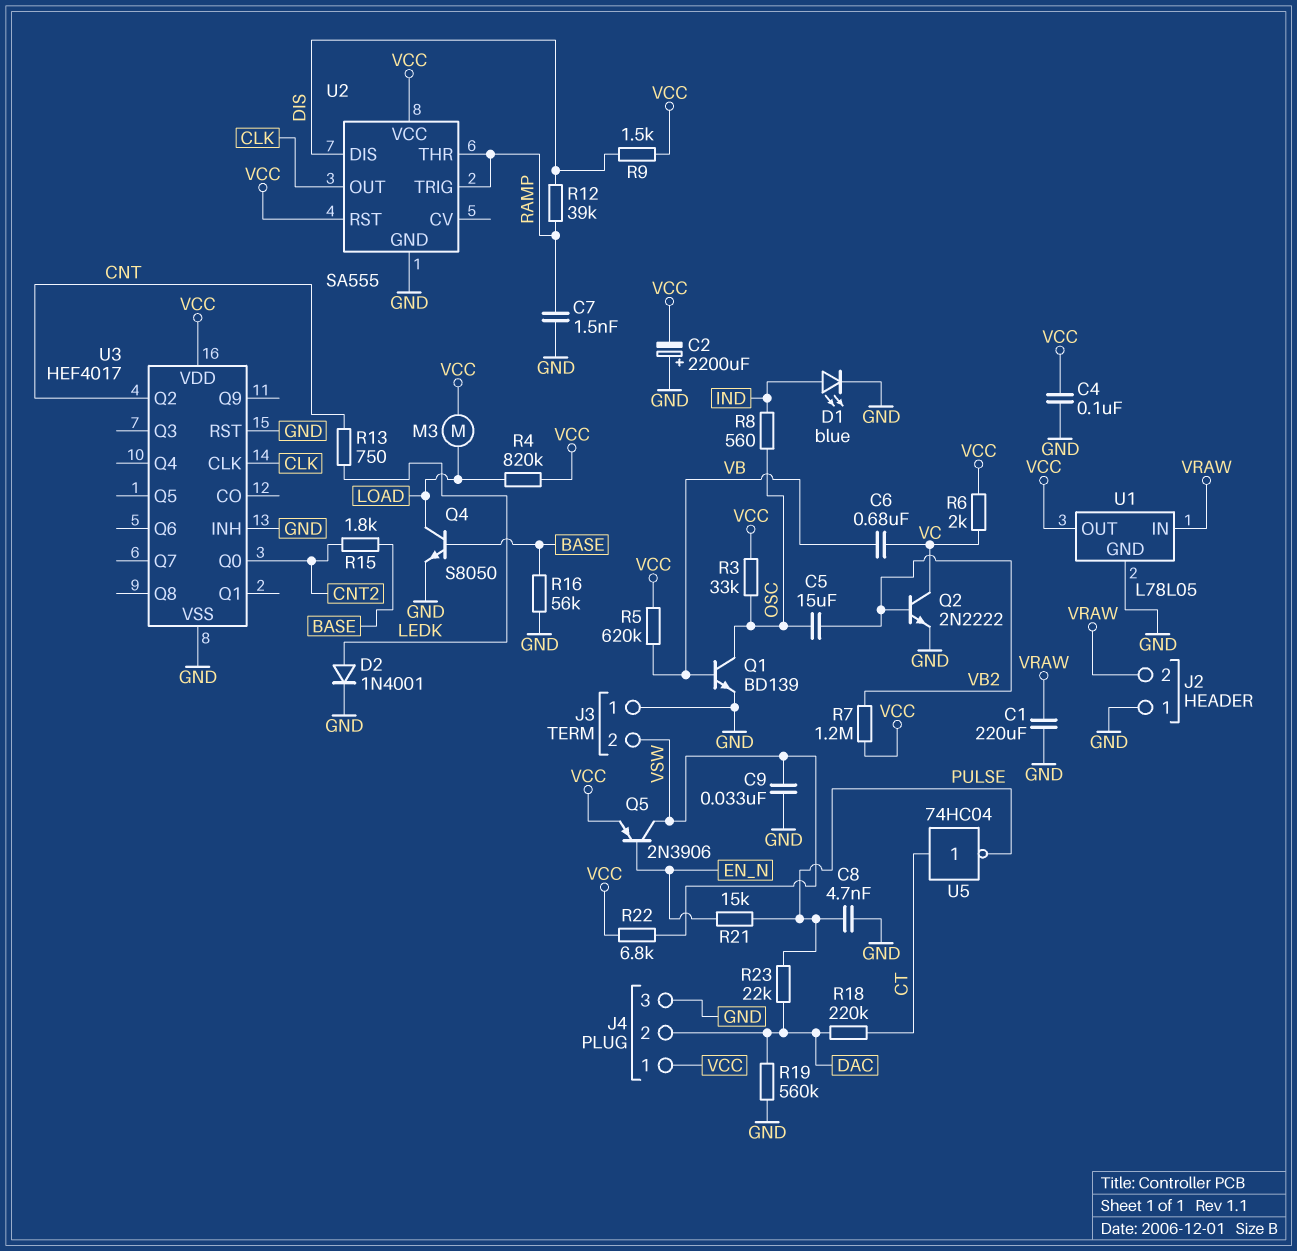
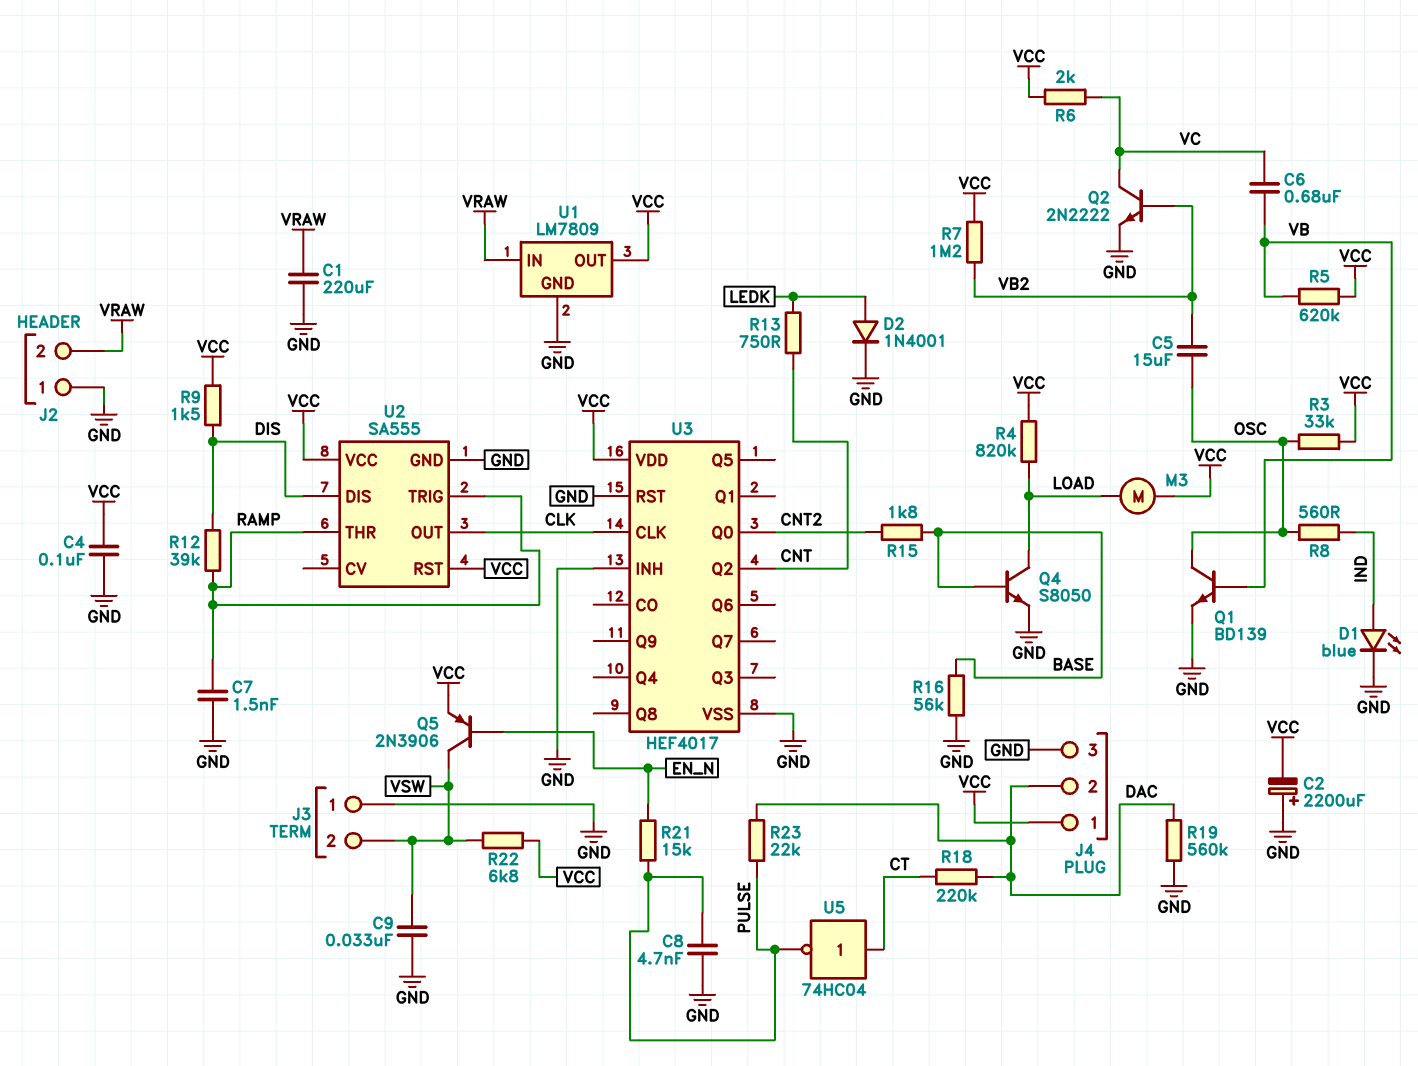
U1: L78L05 -> LM7809

